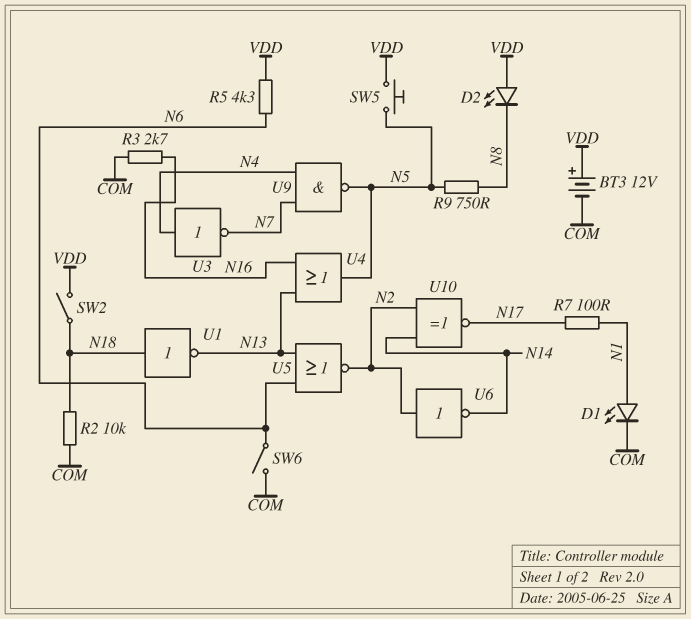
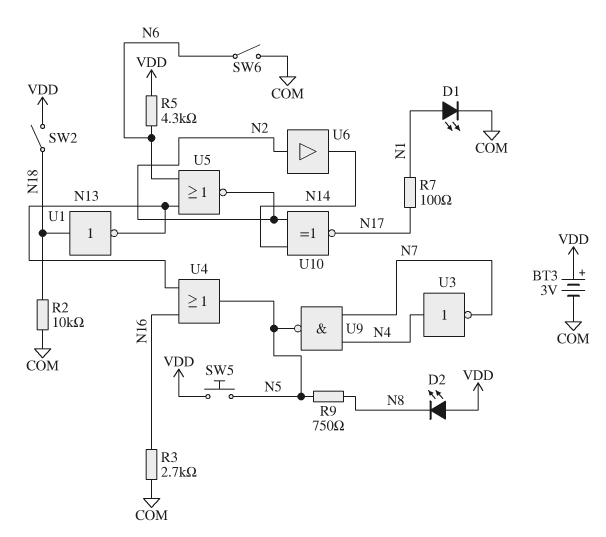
BT3: 12V (plus VDD, minus COM) -> 3V (plus VDD, minus COM)
U6: NOT (in N2, out N14) -> buffer (in N2, out N14)

